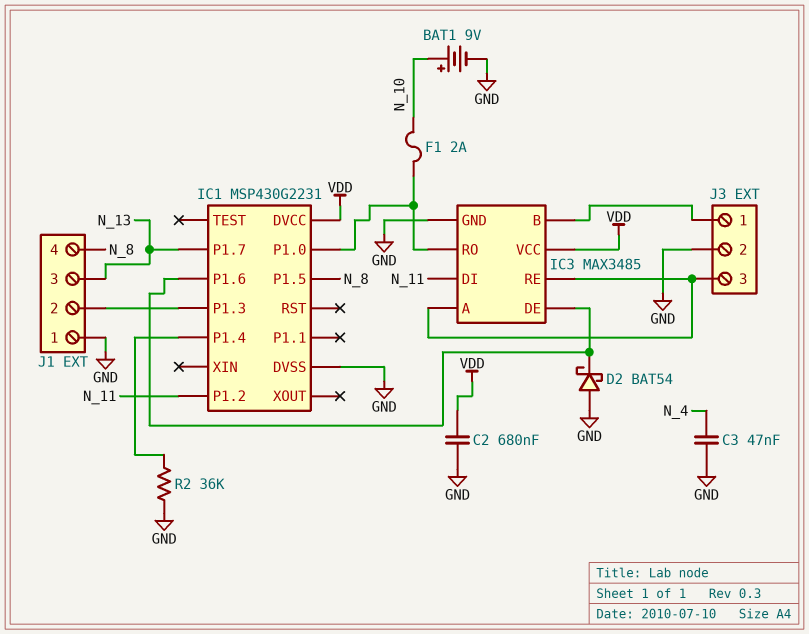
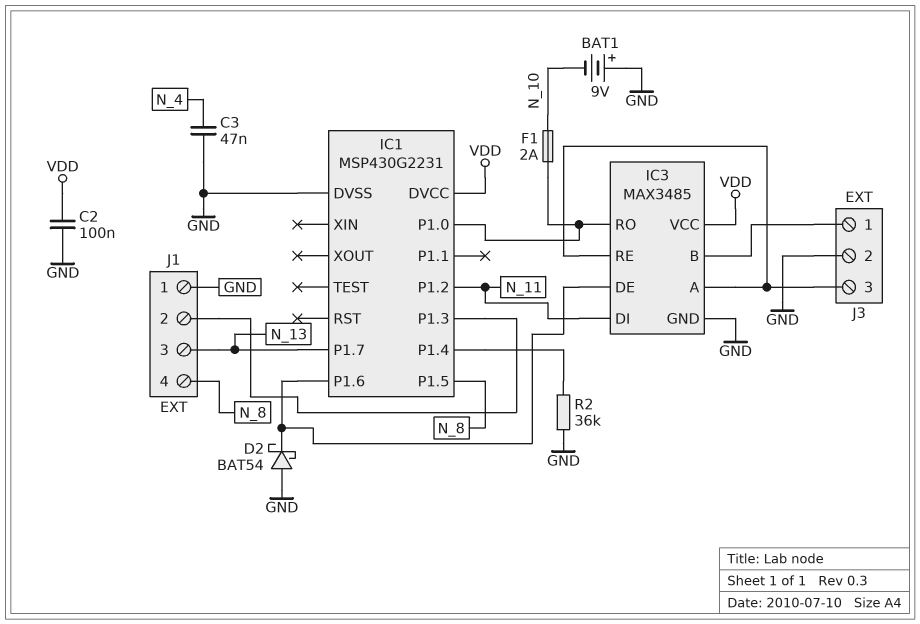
BAT1: 9V (plus N_10, minus GND) -> 9V (plus GND, minus N_10)
C2: 680nF (GND, VDD) -> 100nF (GND, VDD)

